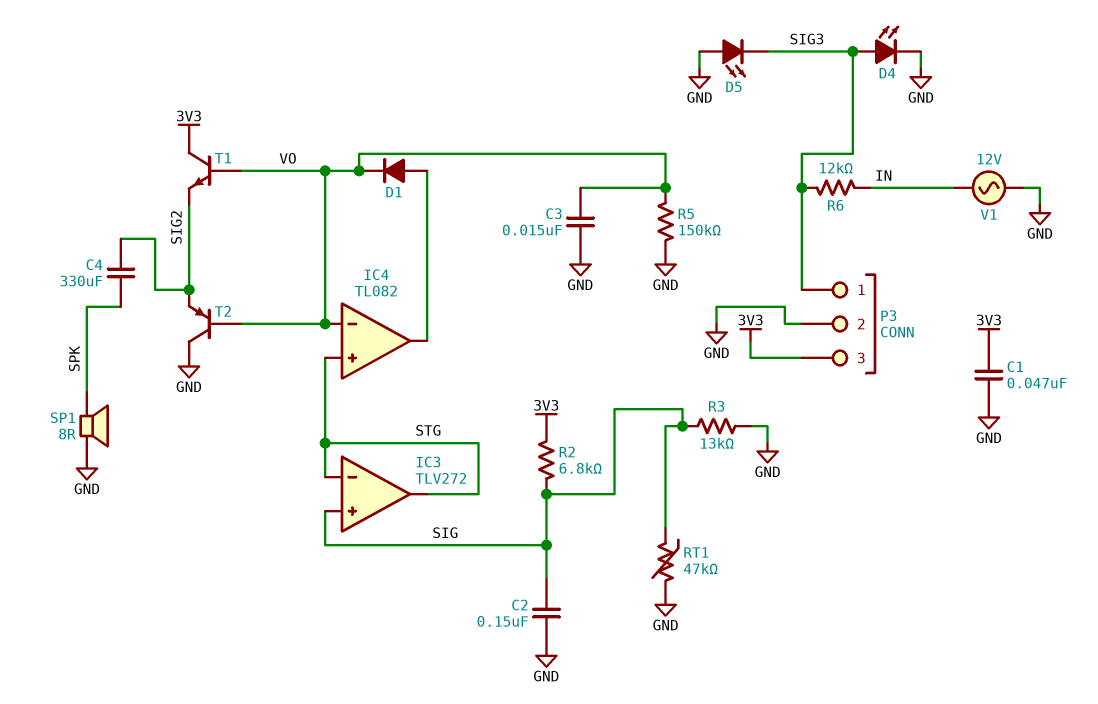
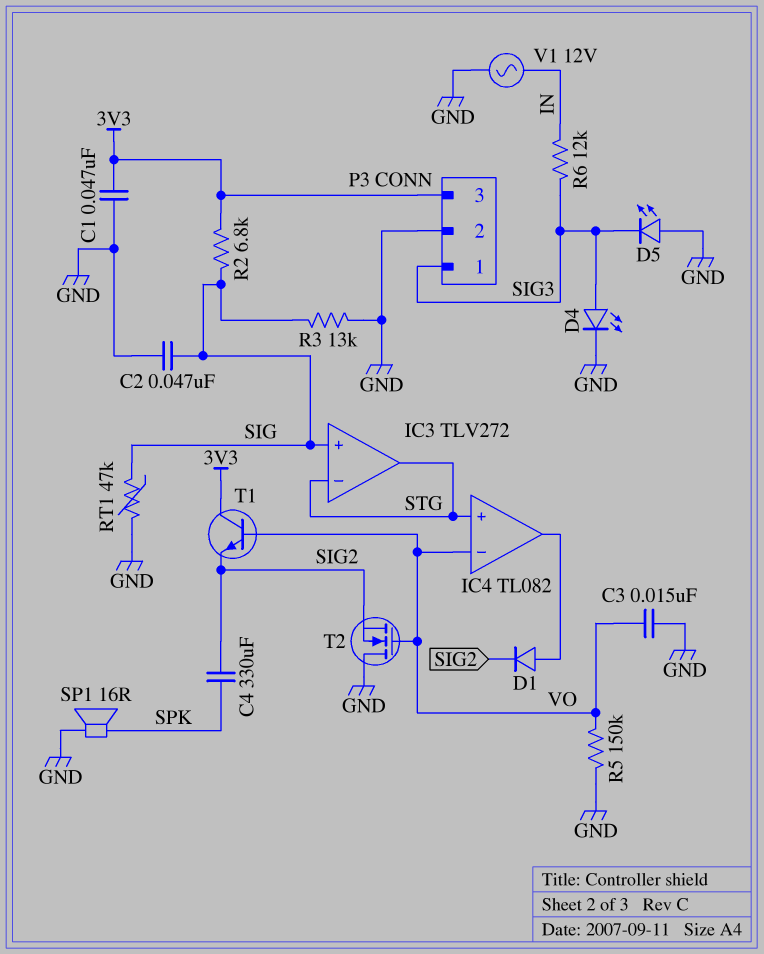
C2: 150nF (GND, SIG) -> 47nF (GND, SIG)
D1: diode (A IC4/out, K VO) -> diode (A IC4/out, K SIG2)
SP1: speaker 8R (GND, SPK) -> speaker 16R (GND, SPK)
T2: PNP (B VO, C GND, E SIG2) -> NMOS (G VO, D GND, S SIG2)

